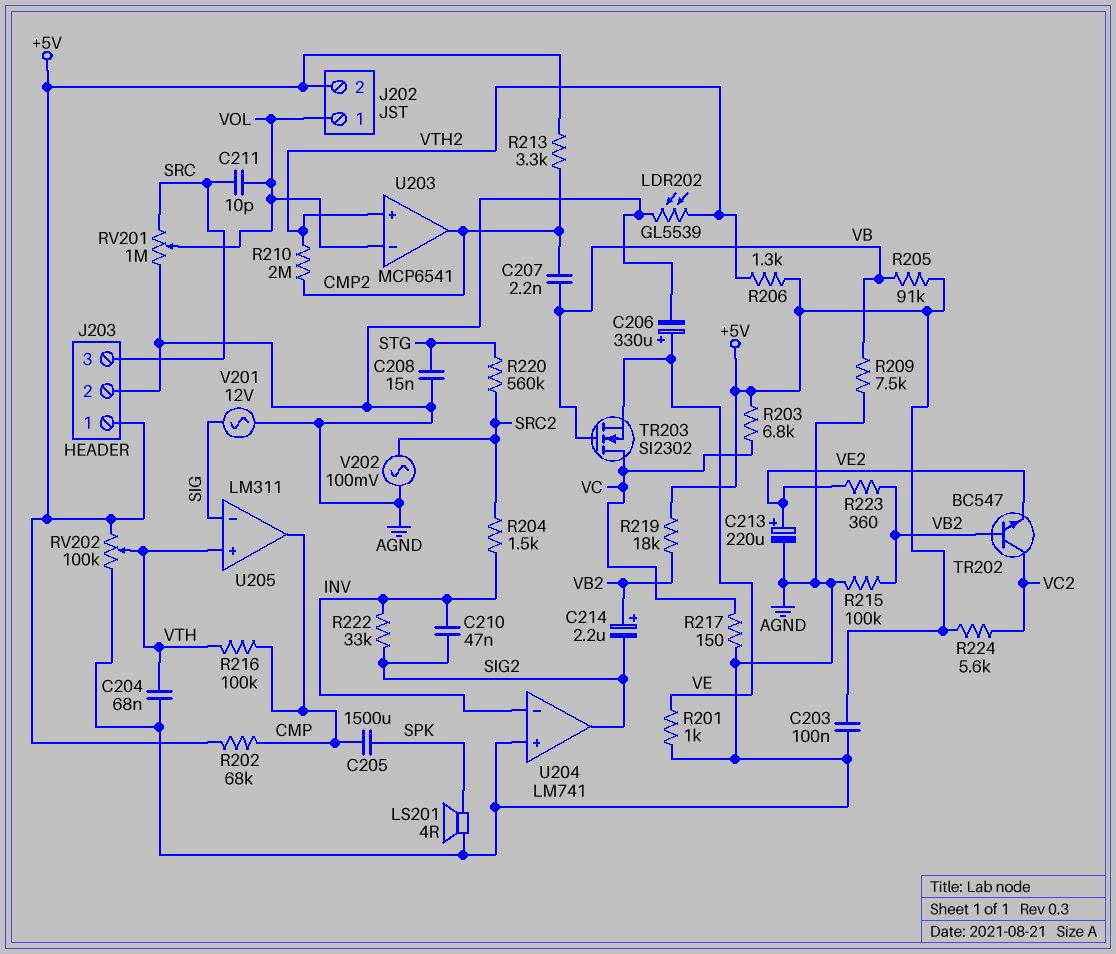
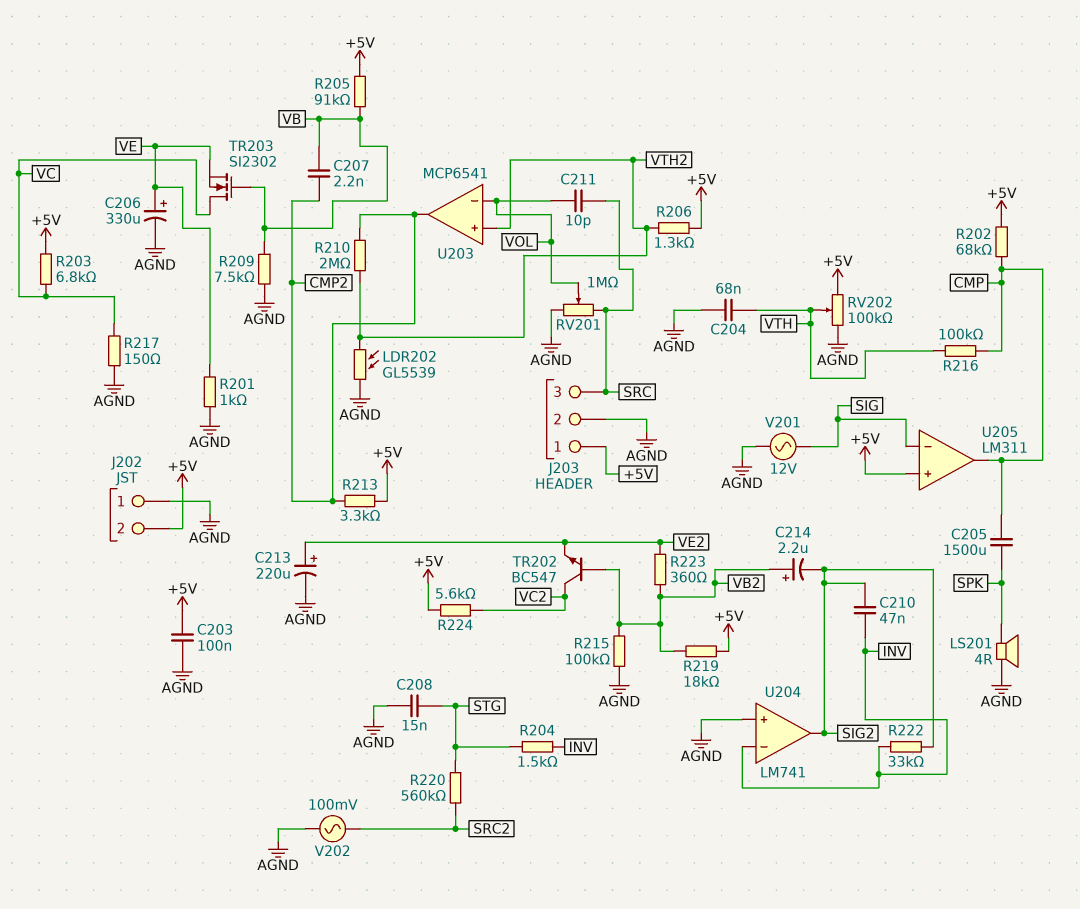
J202 pin 1: VOL -> AGND
R204: 1.5k (INV, SRC2) -> 1.5k (INV, STG)
U205 pin in+: VTH -> +5V

